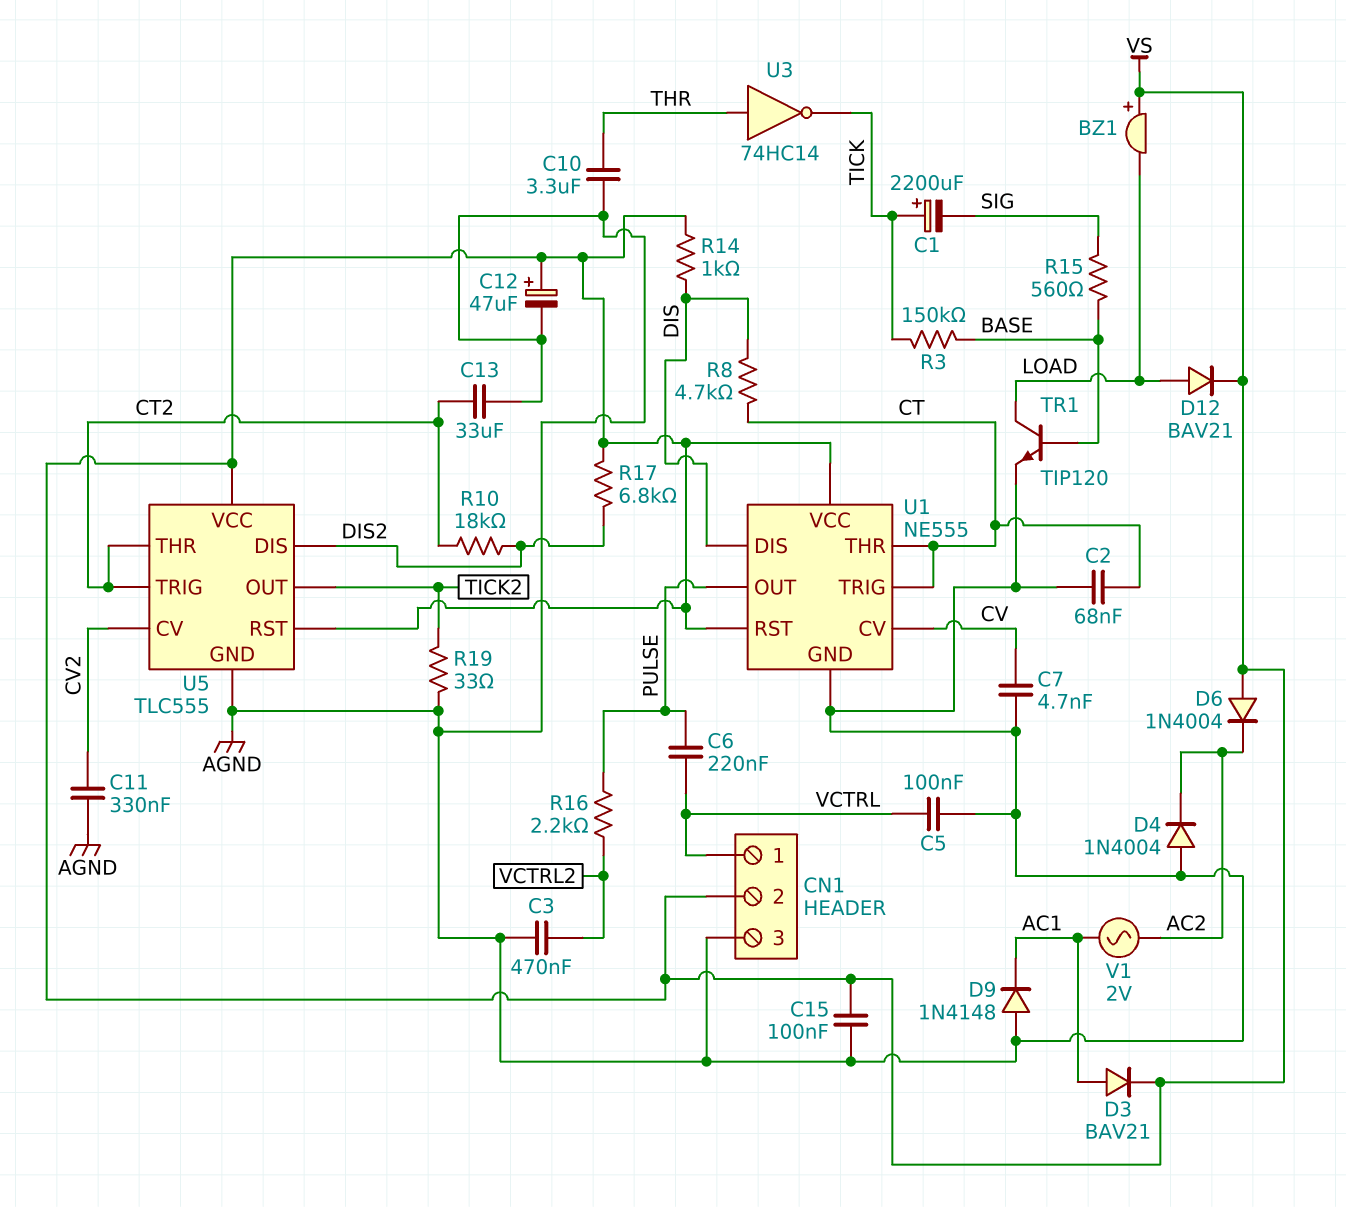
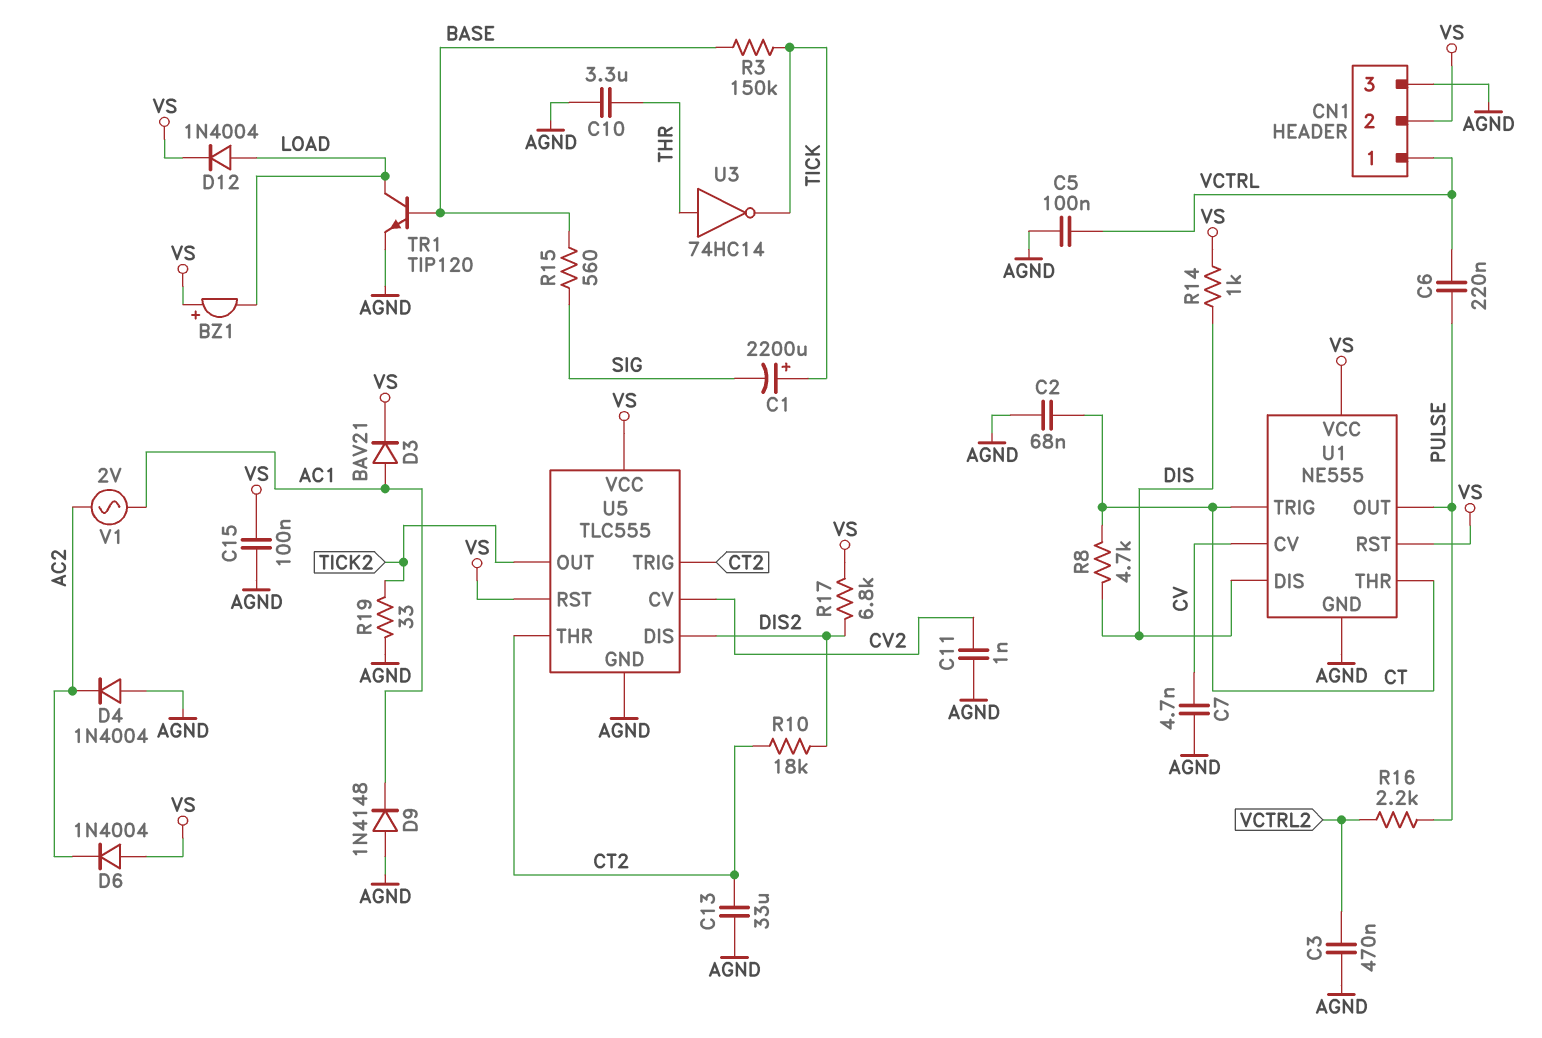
C11: 330nF (AGND, CV2) -> 1nF (AGND, CV2)
C12: 47uF (plus VS, minus AGND) -> none
D12: diode BAV21 (A LOAD, K VS) -> diode 1N4004 (A LOAD, K VS)

